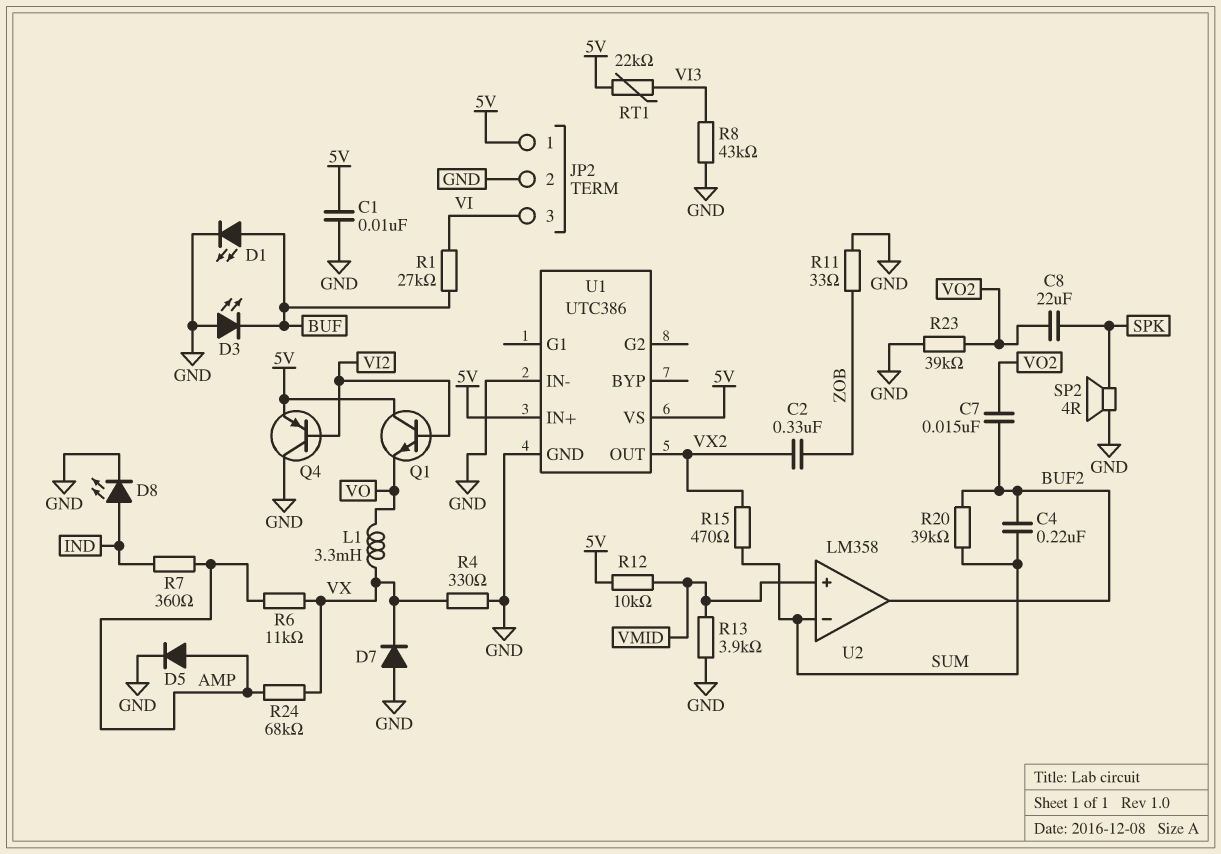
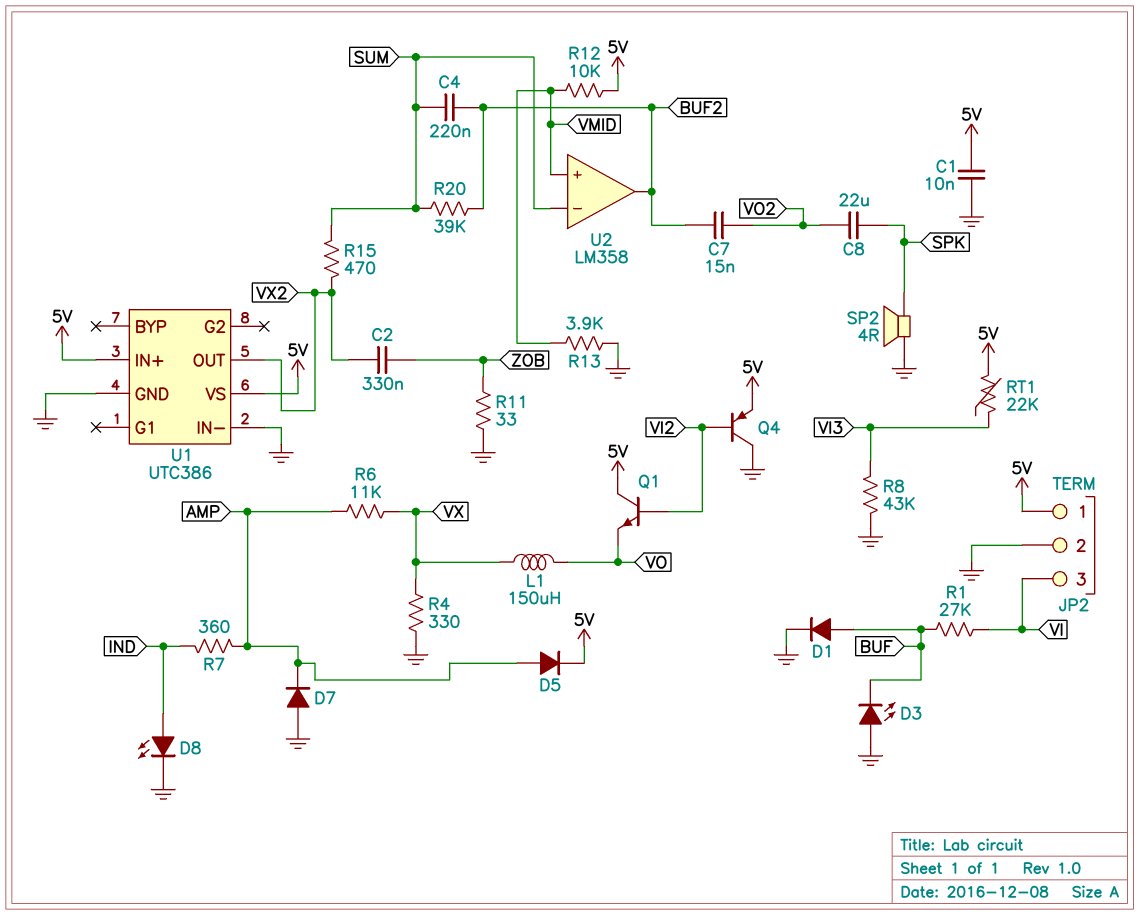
D1: LED (A BUF, K GND) -> diode (A BUF, K GND)
D5: diode (A AMP, K GND) -> diode (A AMP, K 5V)
D7: diode (A GND, K VX) -> diode (A GND, K AMP)
L1: 3.3mH (VO, VX) -> 150uH (VO, VX)
R23: 39k (GND, VO2) -> none
R24: 68k (AMP, VX) -> none

